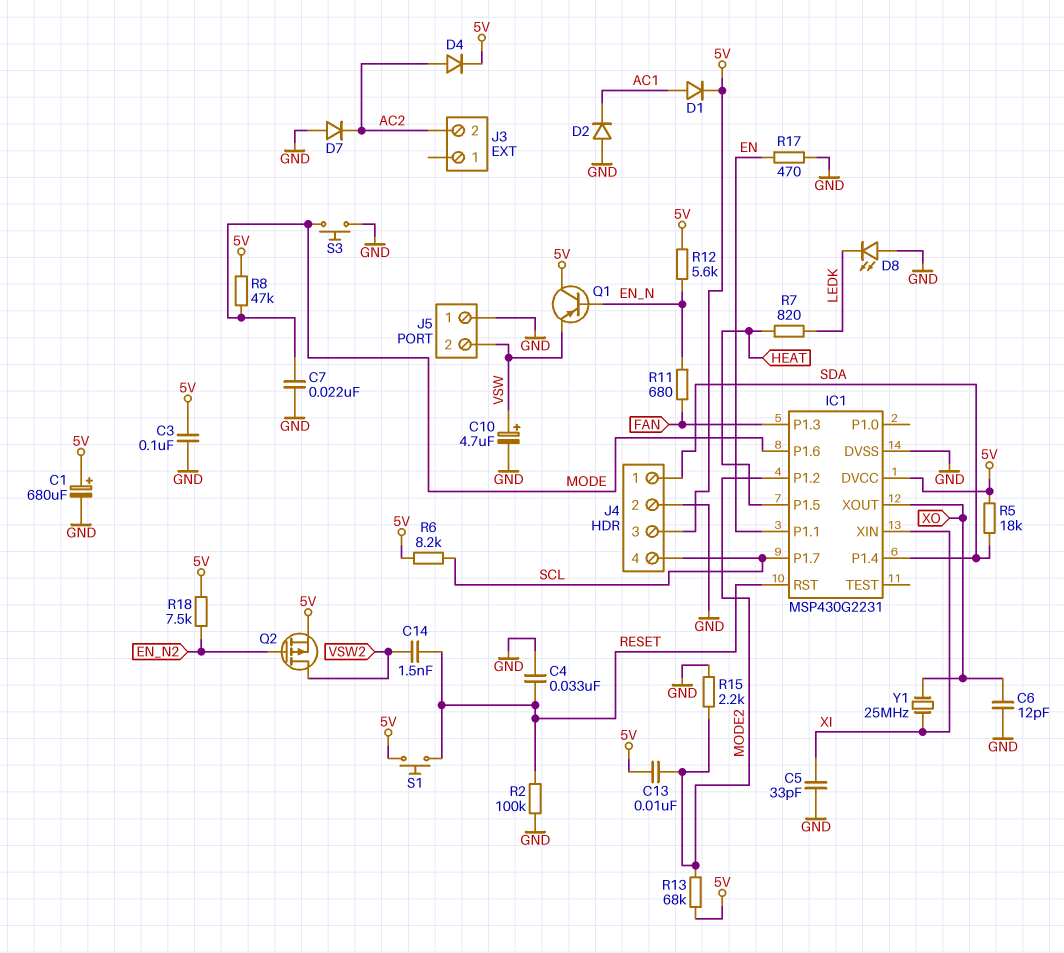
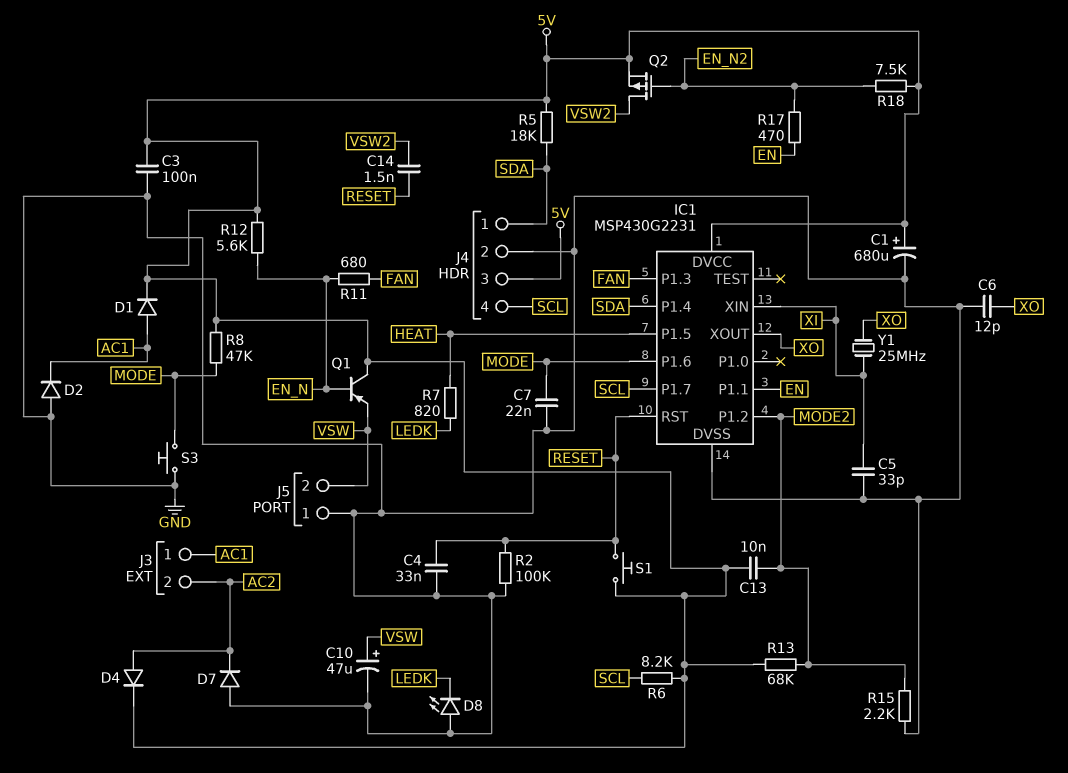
C10: 4.7uF (plus VSW, minus GND) -> 47uF (plus VSW, minus GND)
J3 pin 1: none -> AC1
R17: 470 (EN, GND) -> 470 (EN, EN_N2)

